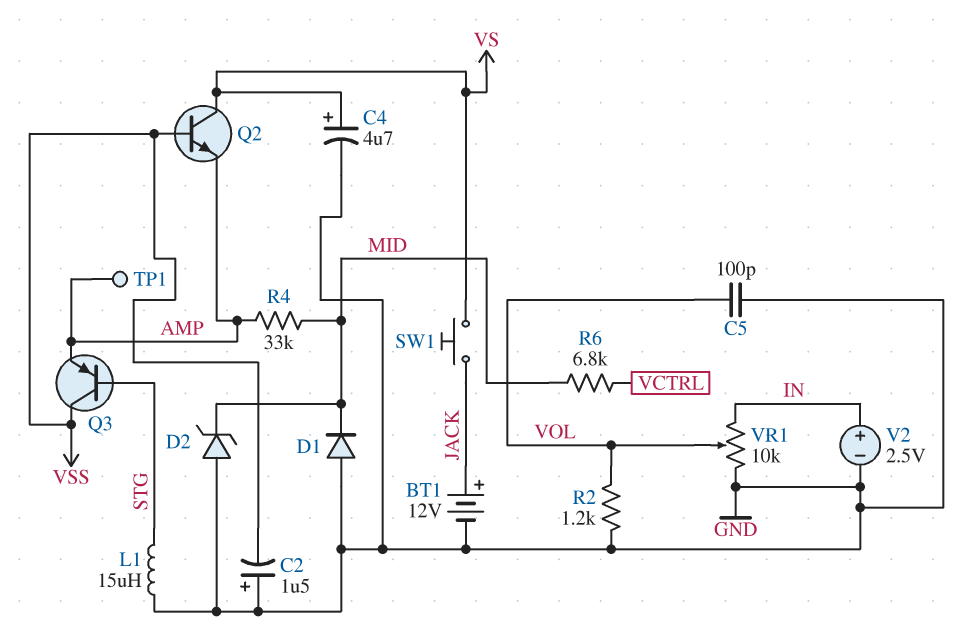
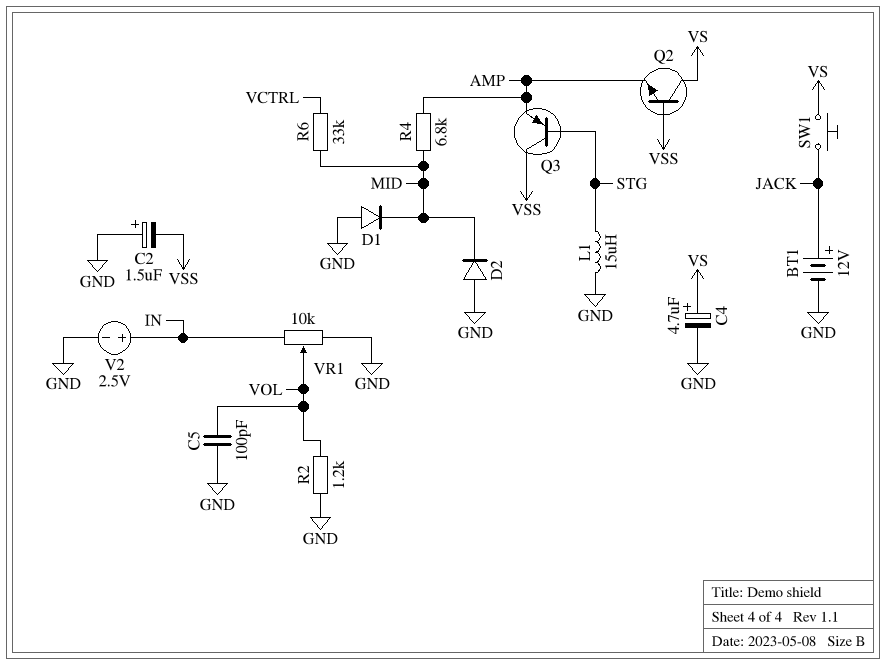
D2: zener (A GND, K MID) -> diode (A GND, K MID)
R4: 33k (AMP, MID) -> 6.8k (AMP, MID)
R6: 6.8k (MID, VCTRL) -> 33k (MID, VCTRL)
TP1: test point (AMP) -> none

